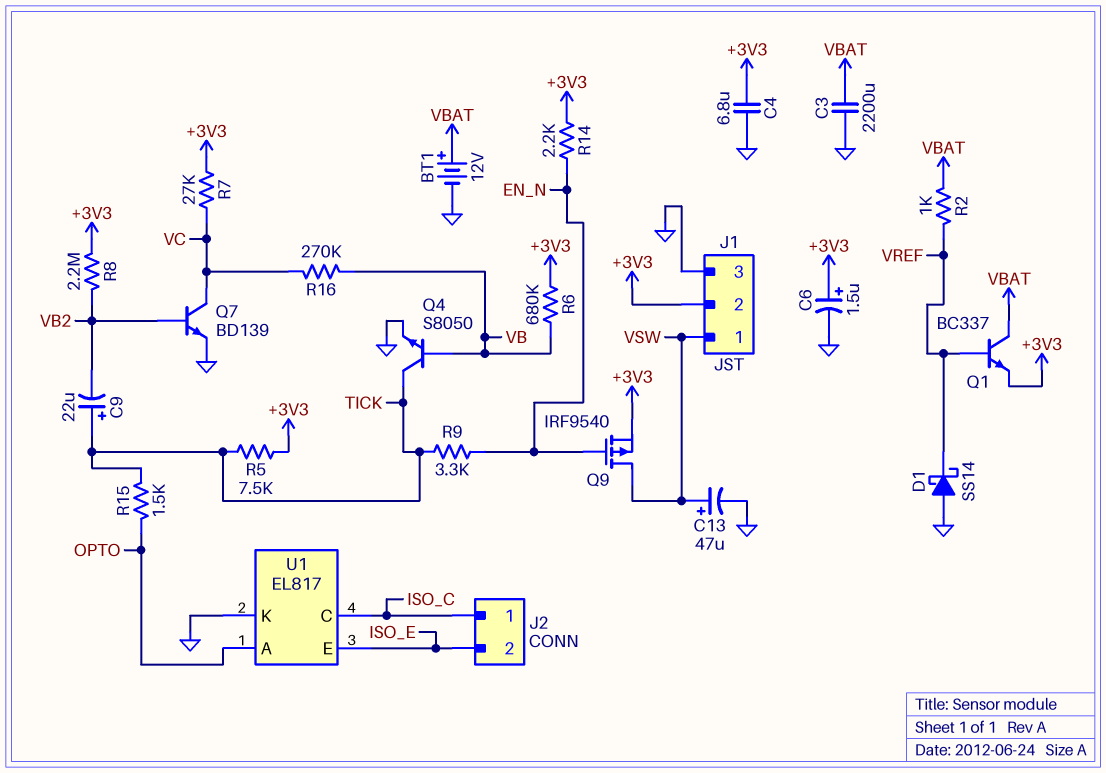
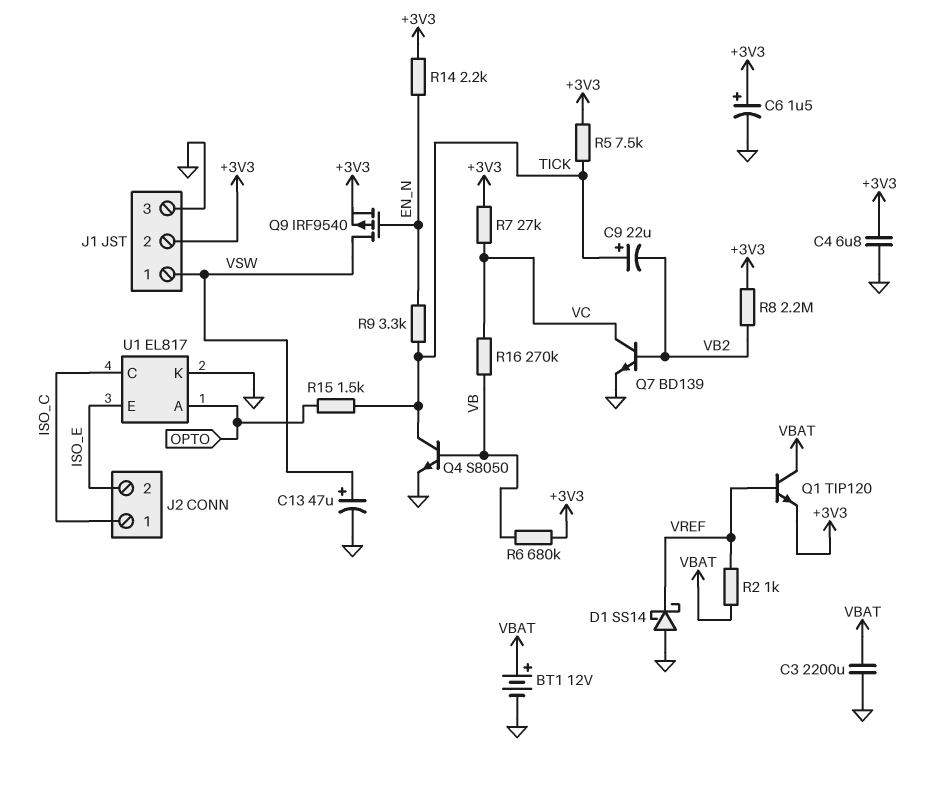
Q1: NPN BC337 (B VREF, C VBAT, E +3V3) -> NPN TIP120 (B VREF, C VBAT, E +3V3)

